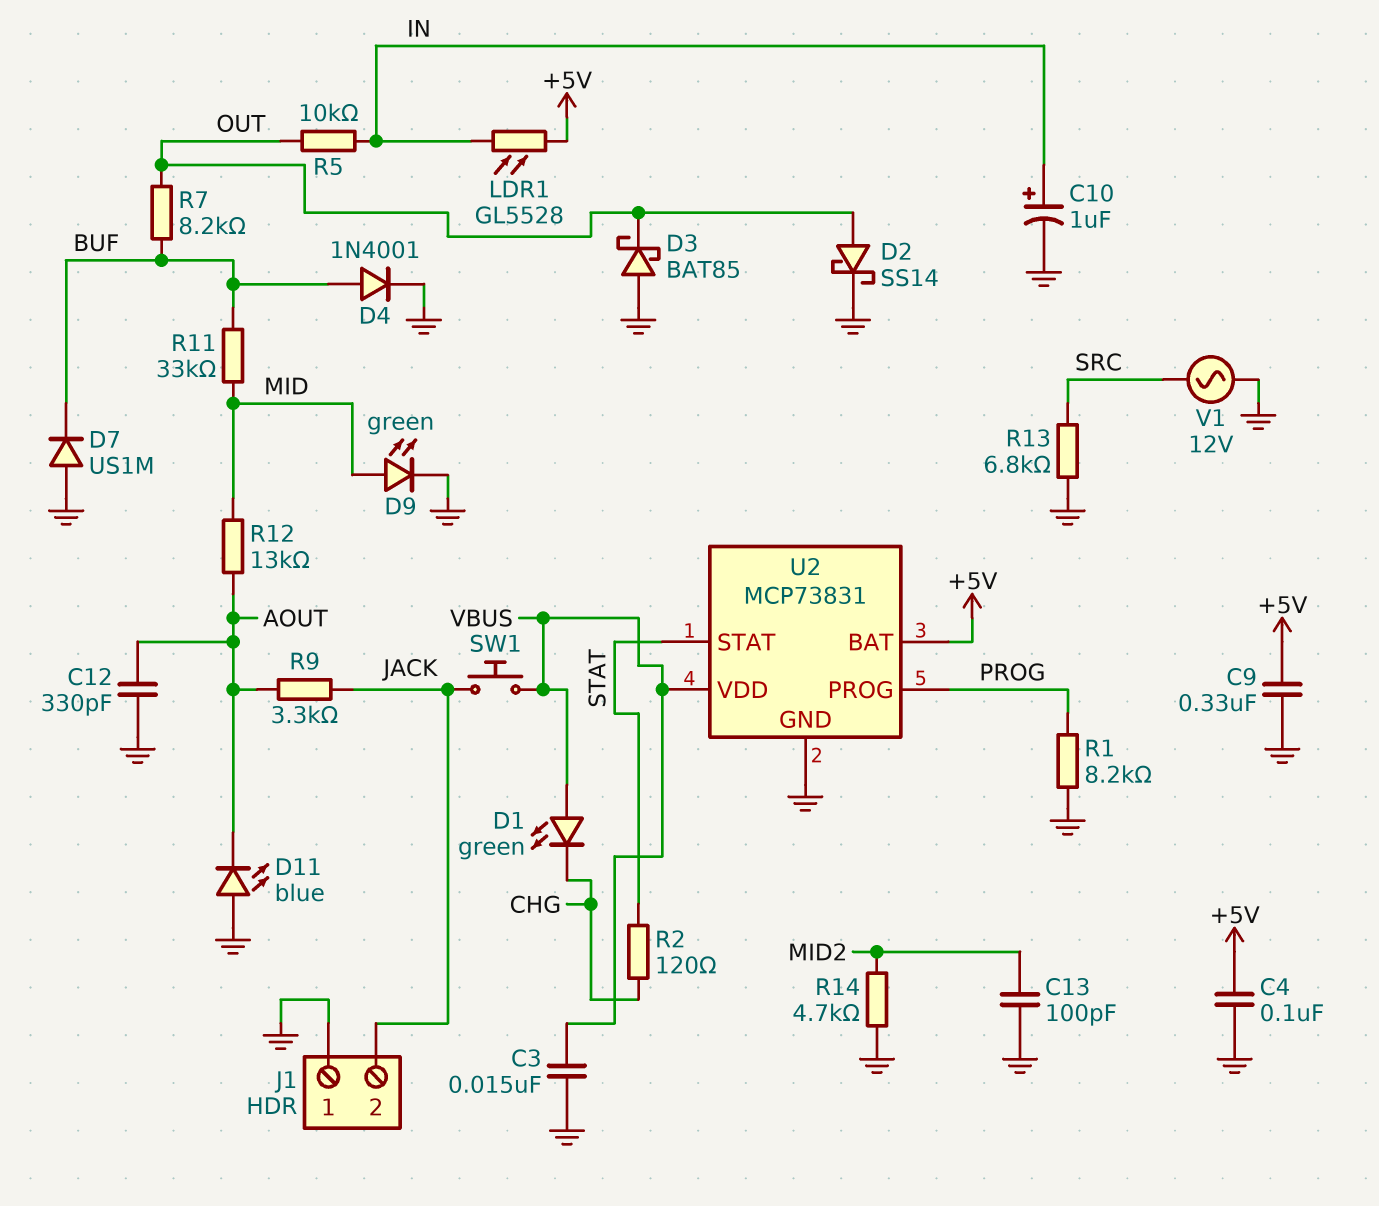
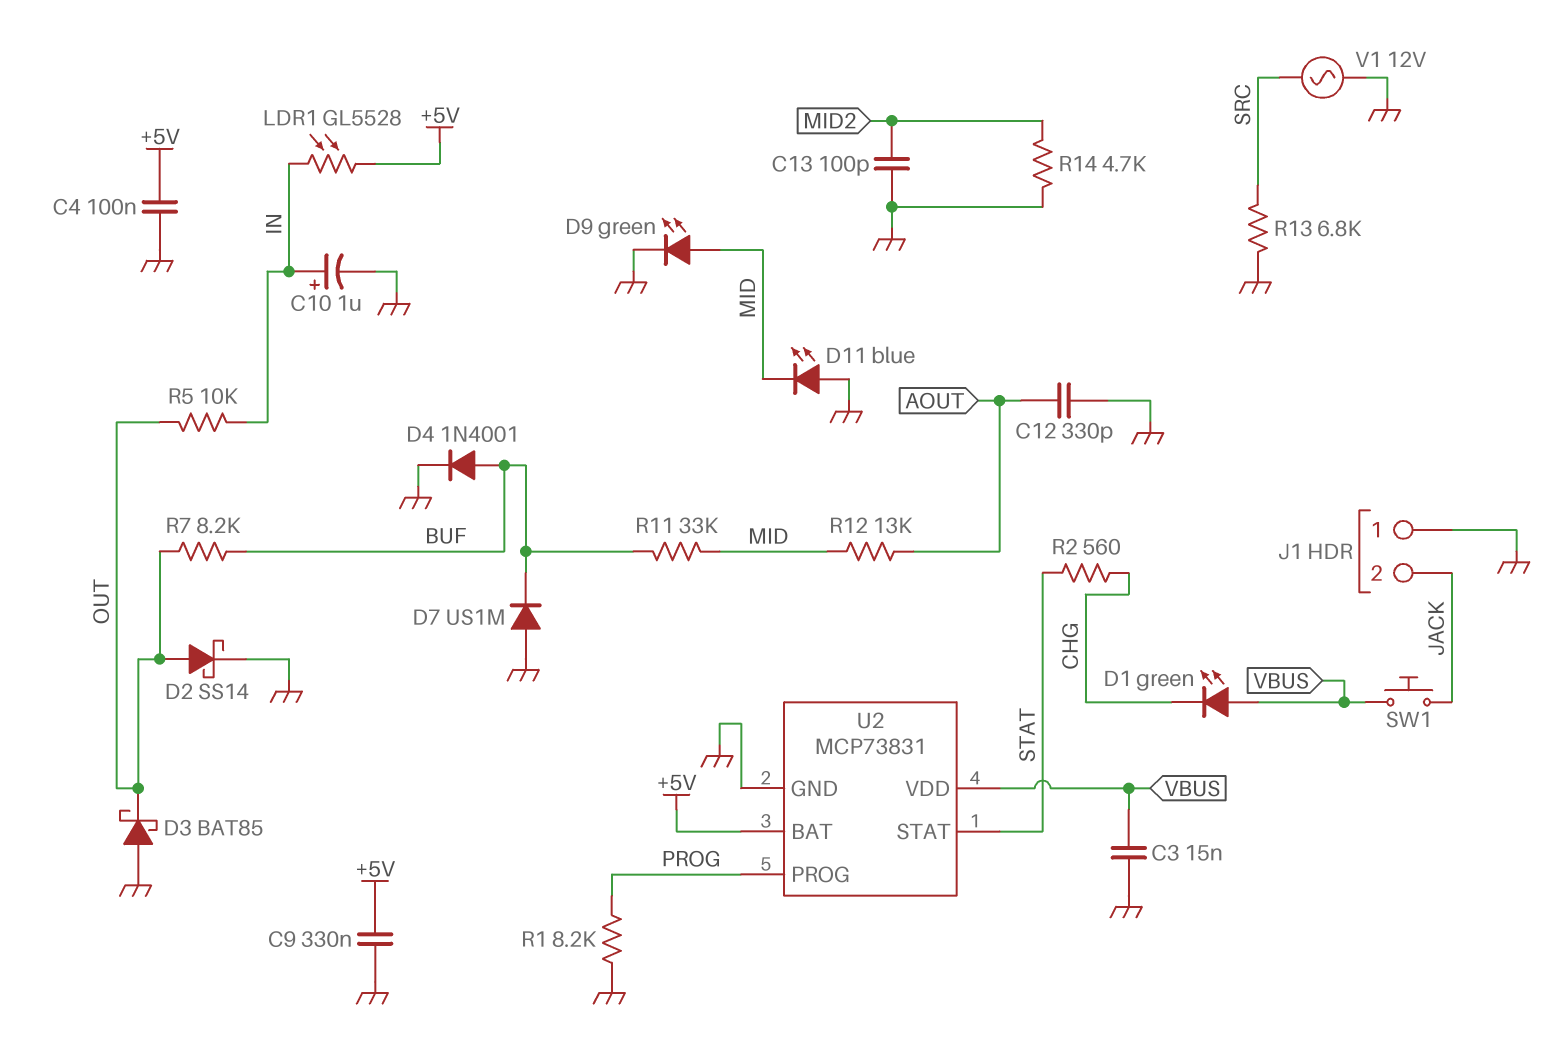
D11: LED blue (A GND, K AOUT) -> LED blue (A GND, K MID)
R2: 120 (CHG, STAT) -> 560 (CHG, STAT)
R9: 3.3k (AOUT, JACK) -> none

